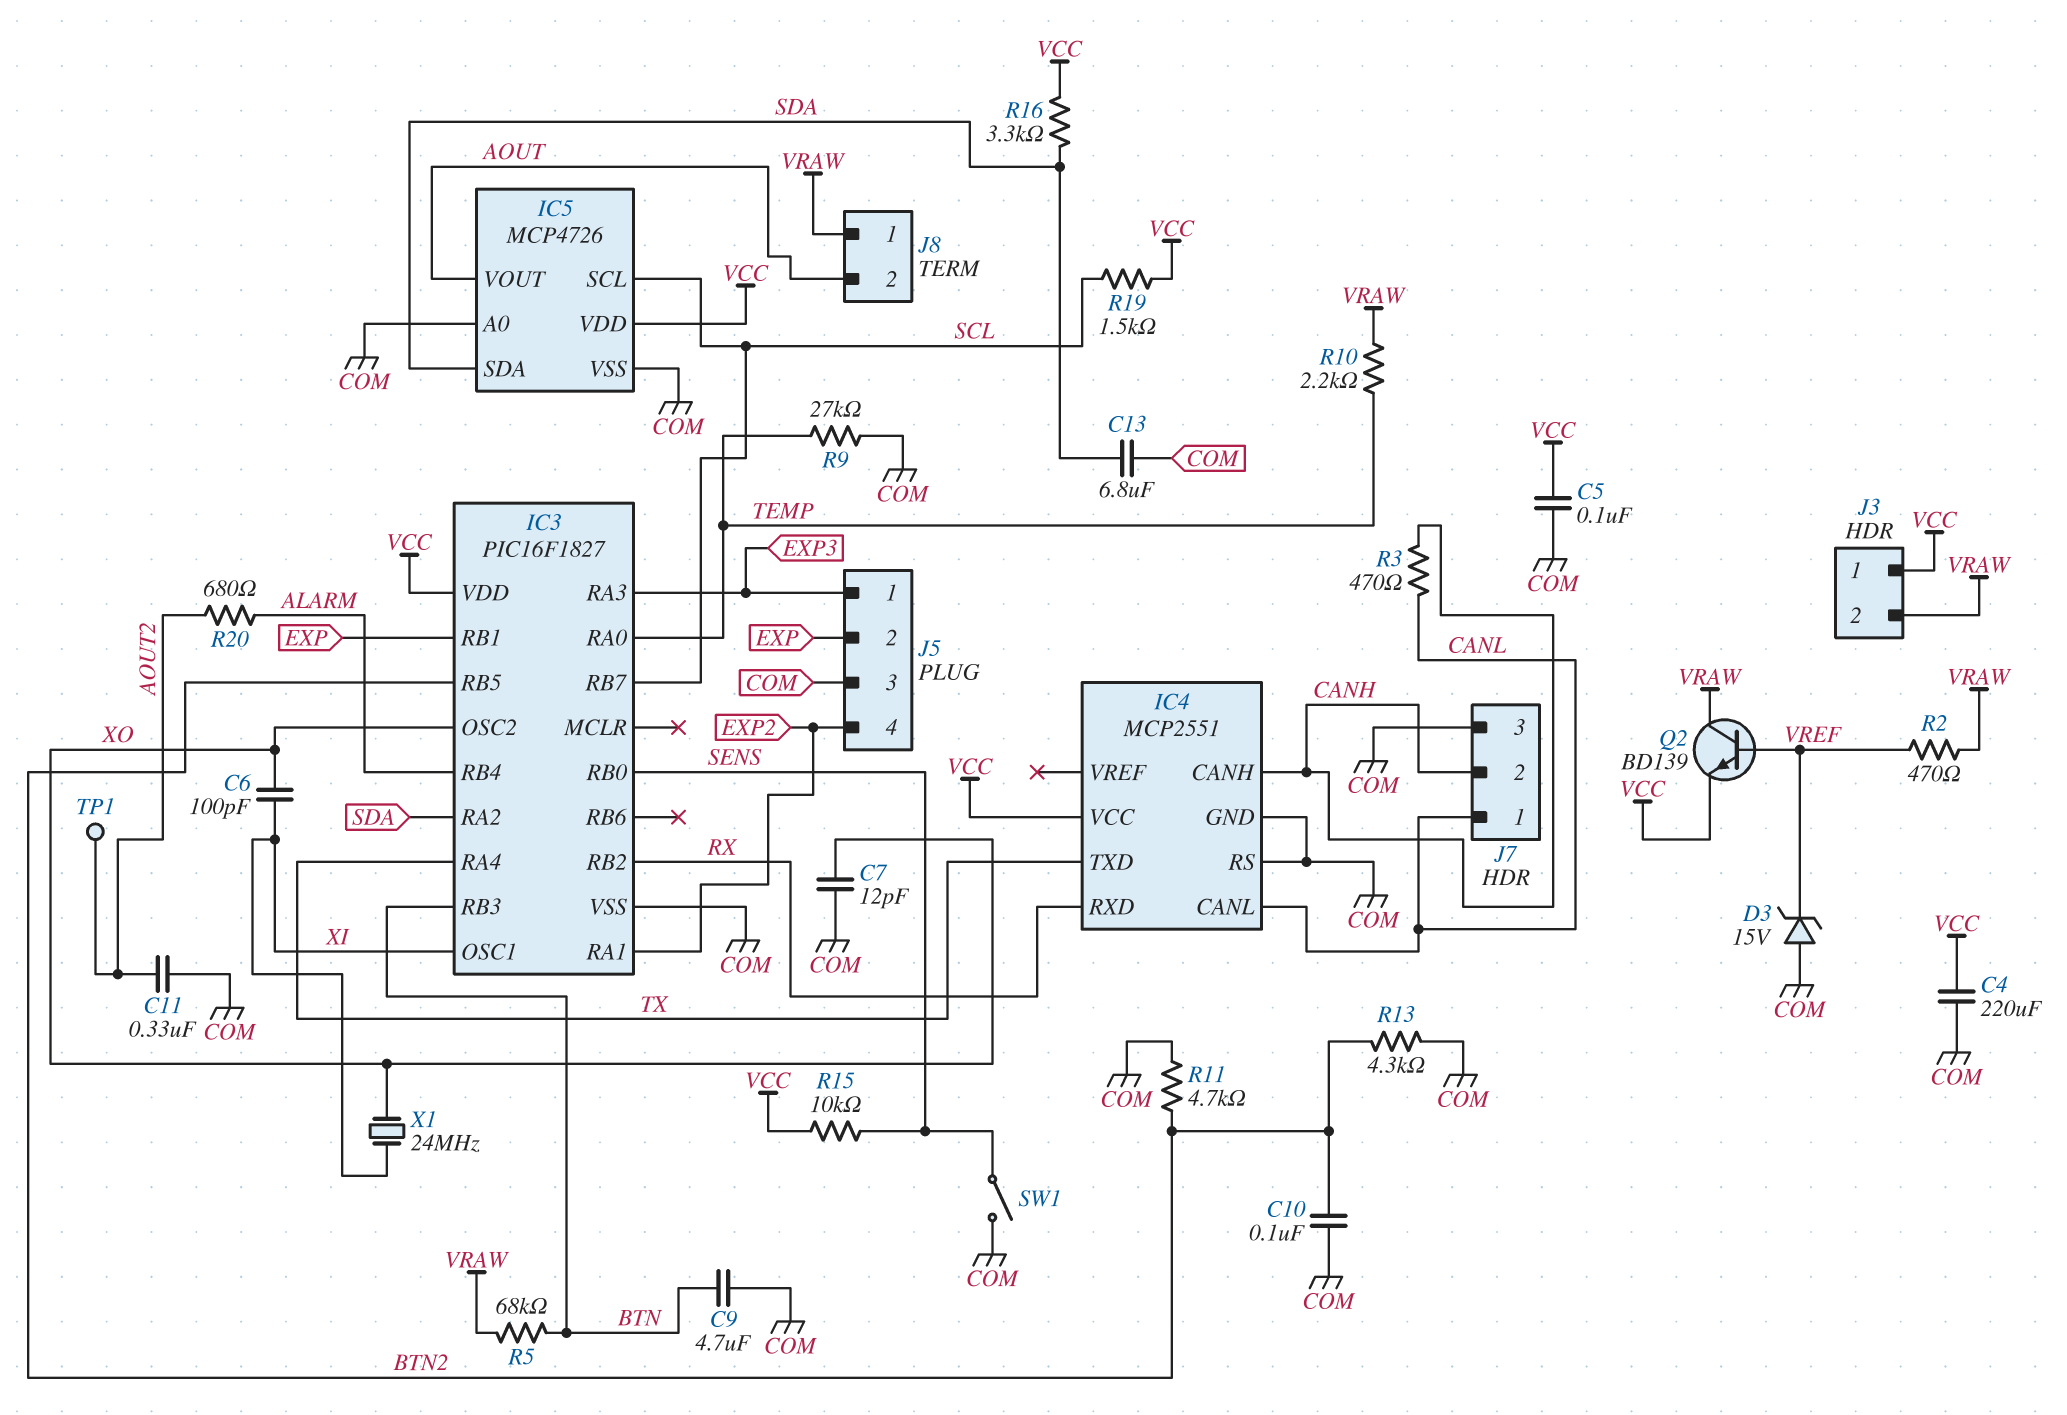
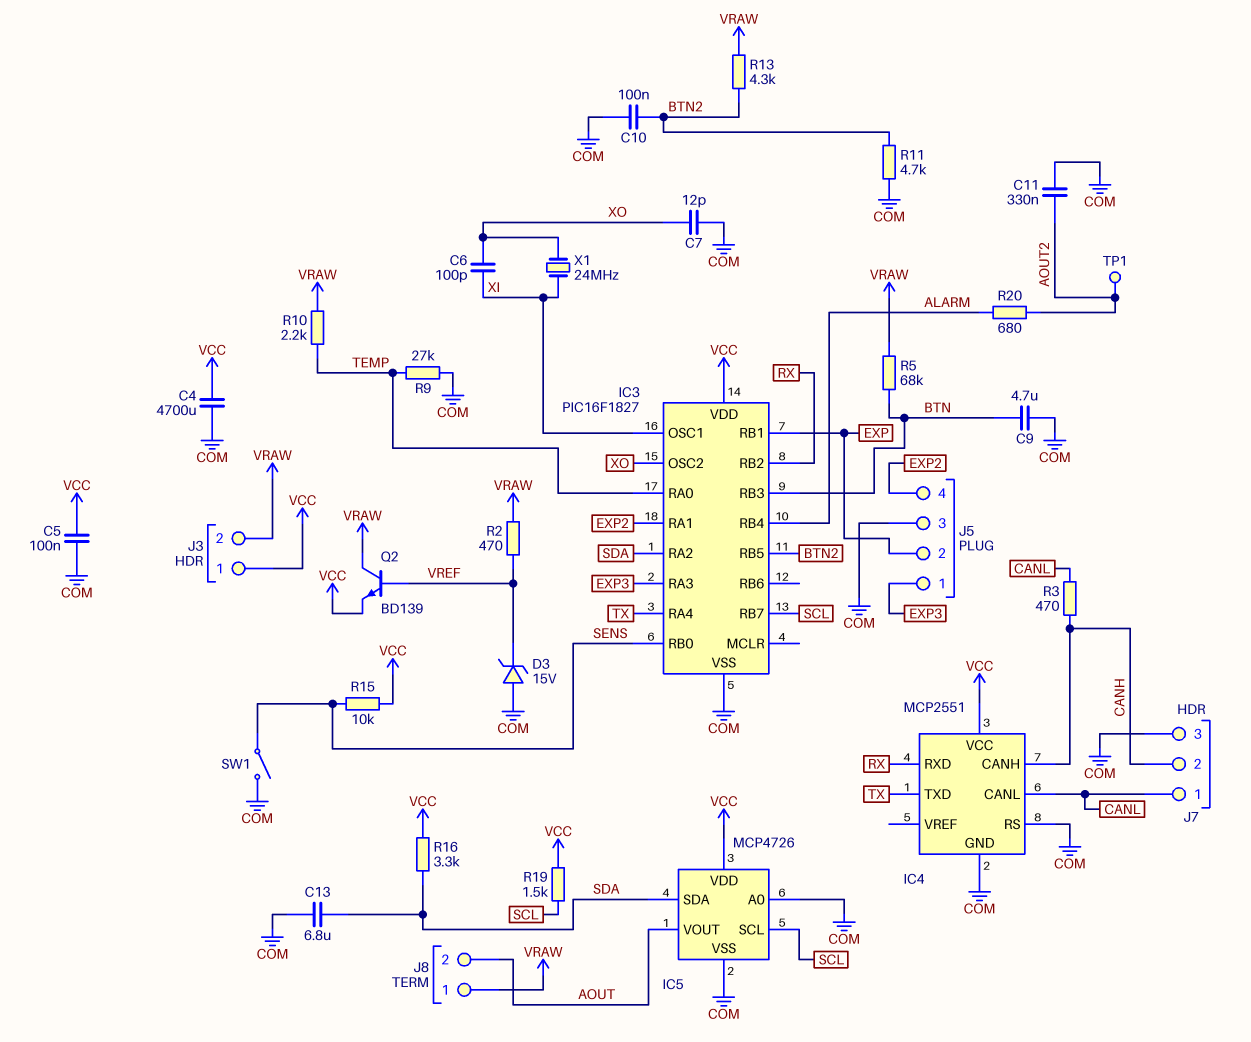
C4: 220uF (COM, VCC) -> 4700uF (COM, VCC)
R13: 4.3k (BTN2, COM) -> 4.3k (BTN2, VRAW)

